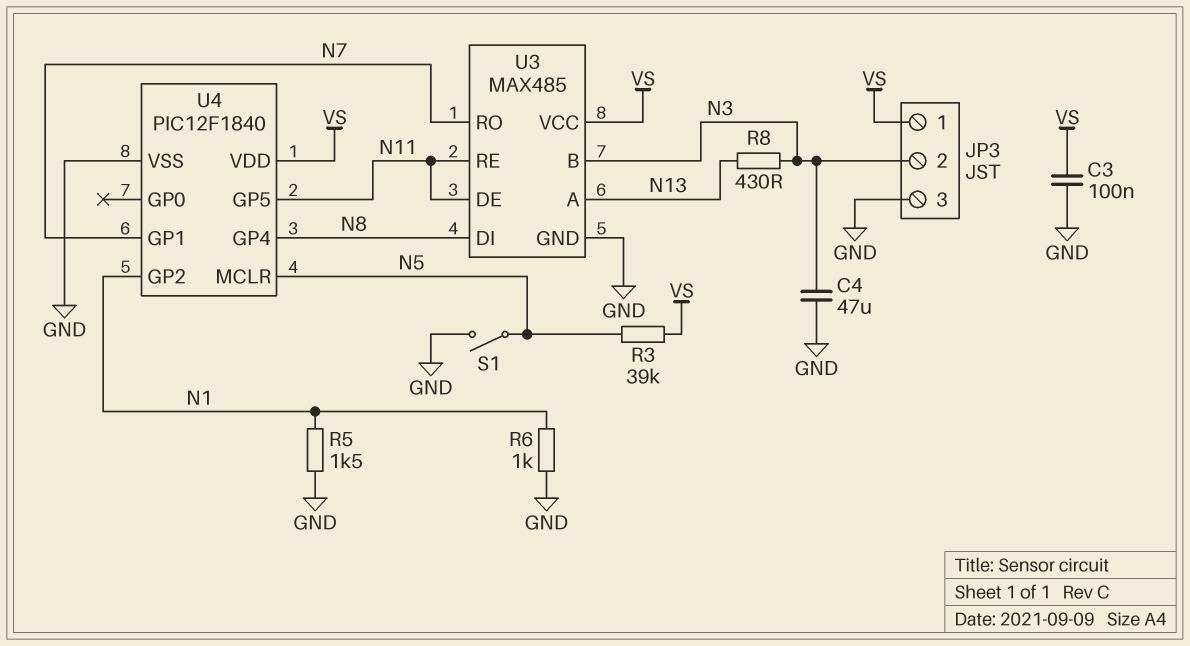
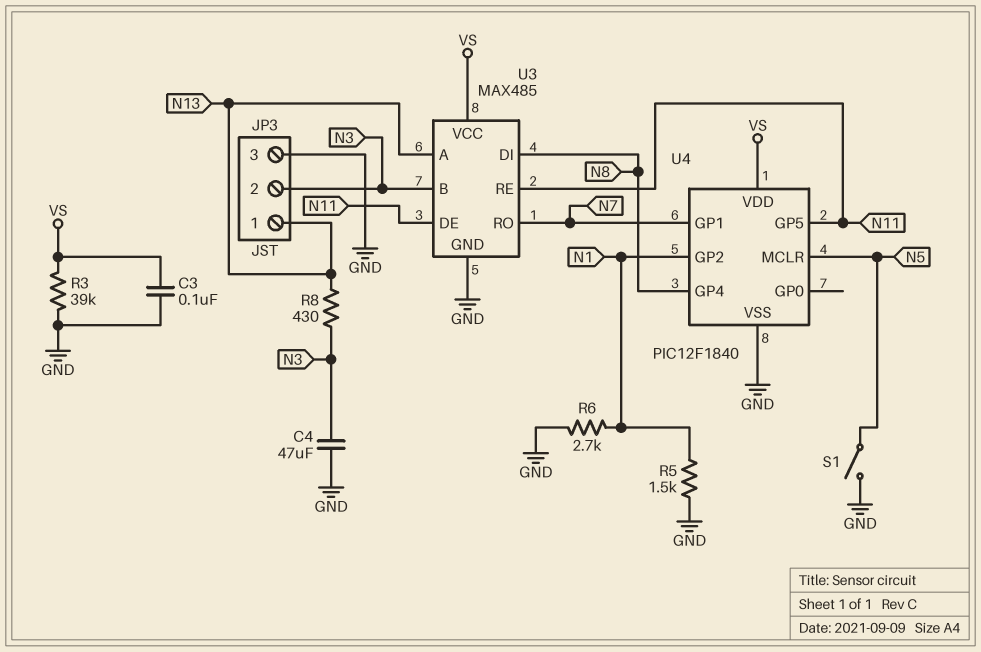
JP3 pin 1: VS -> N13
R3: 39k (N5, VS) -> 39k (GND, VS)
R6: 1k (GND, N1) -> 2.7k (GND, N1)

